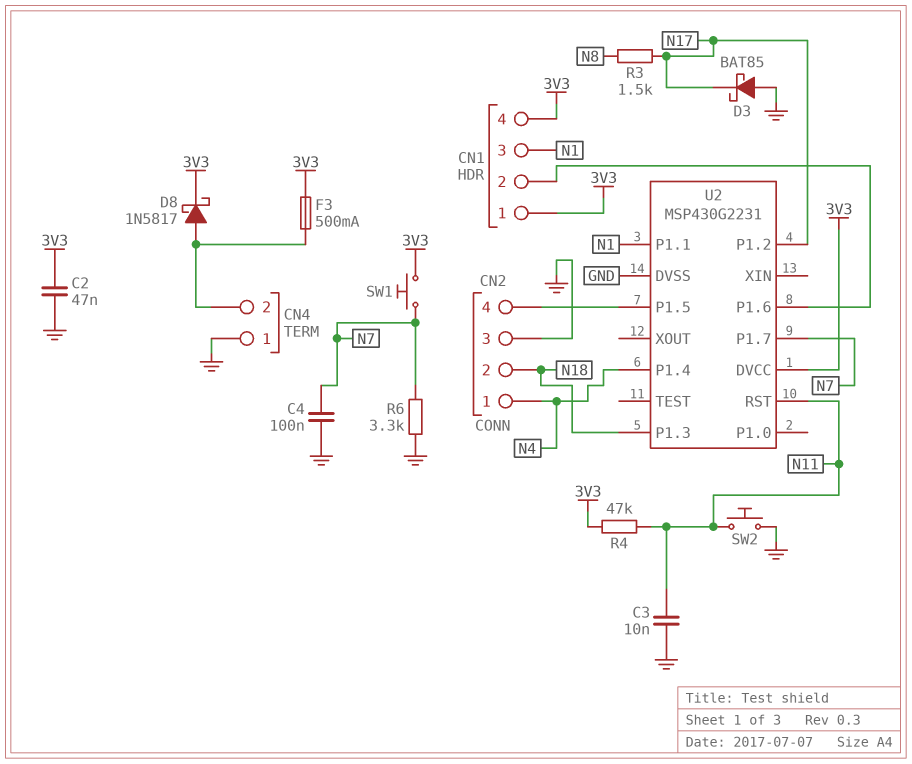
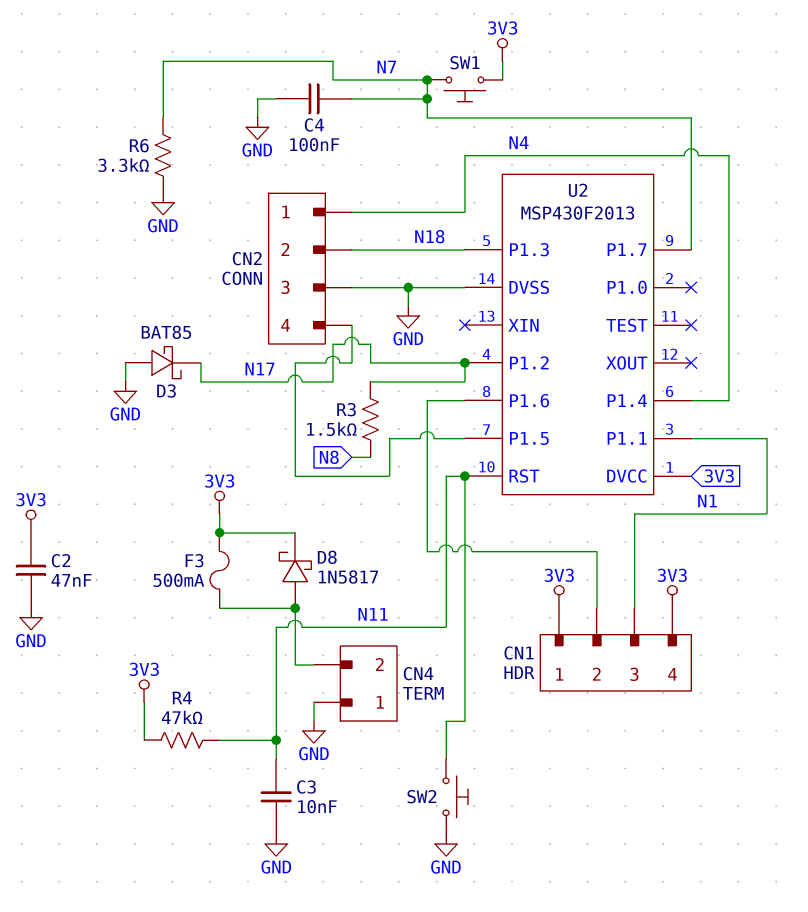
U2: MSP430G2231 -> MSP430F2013

